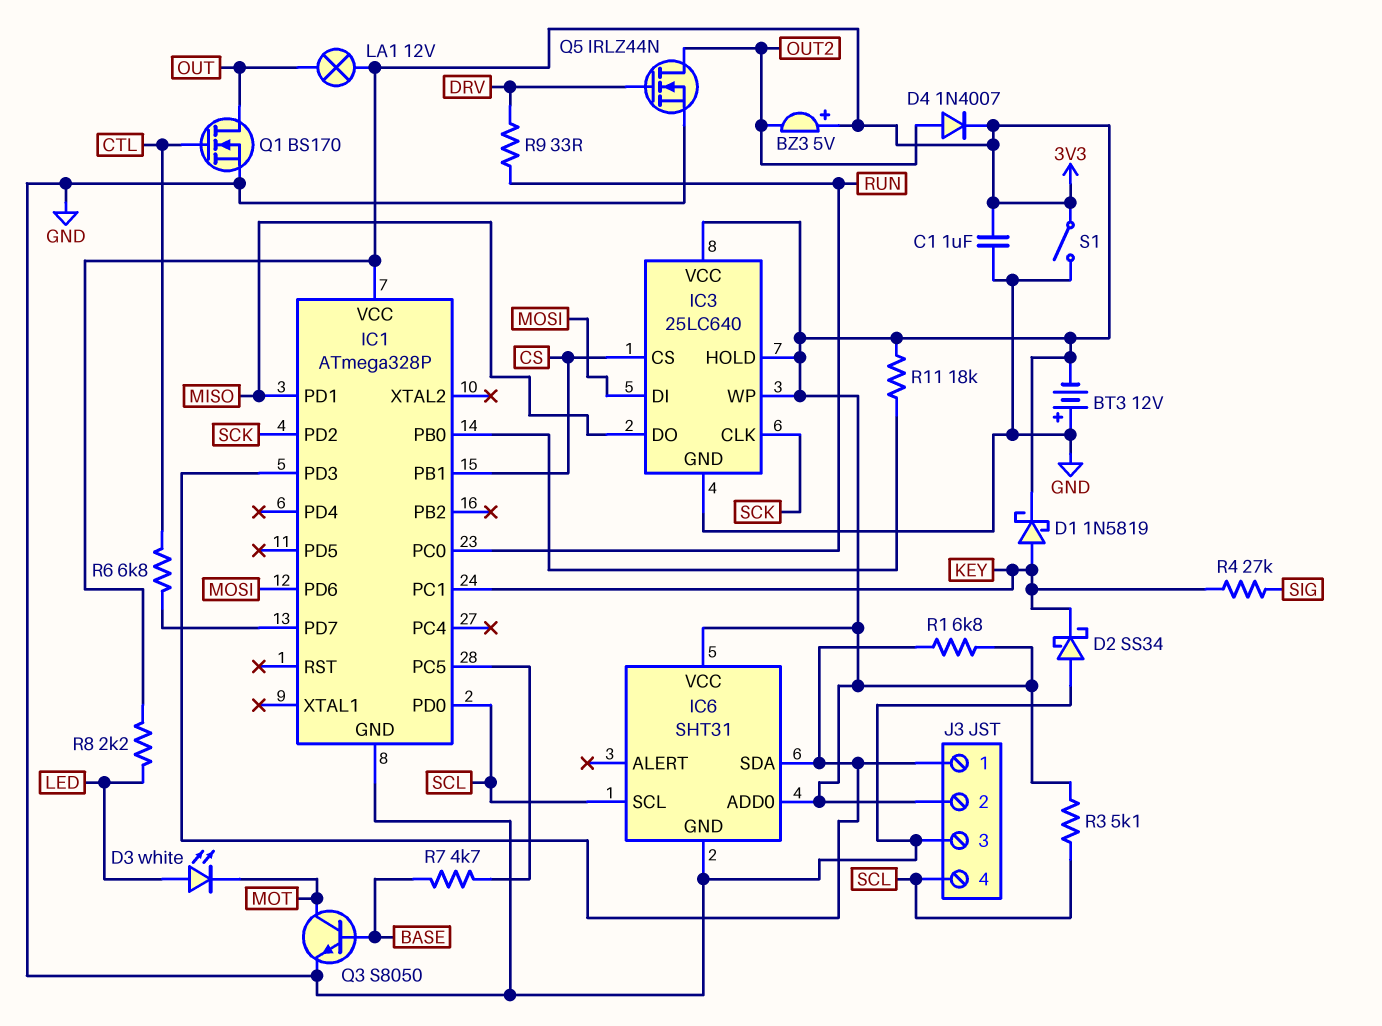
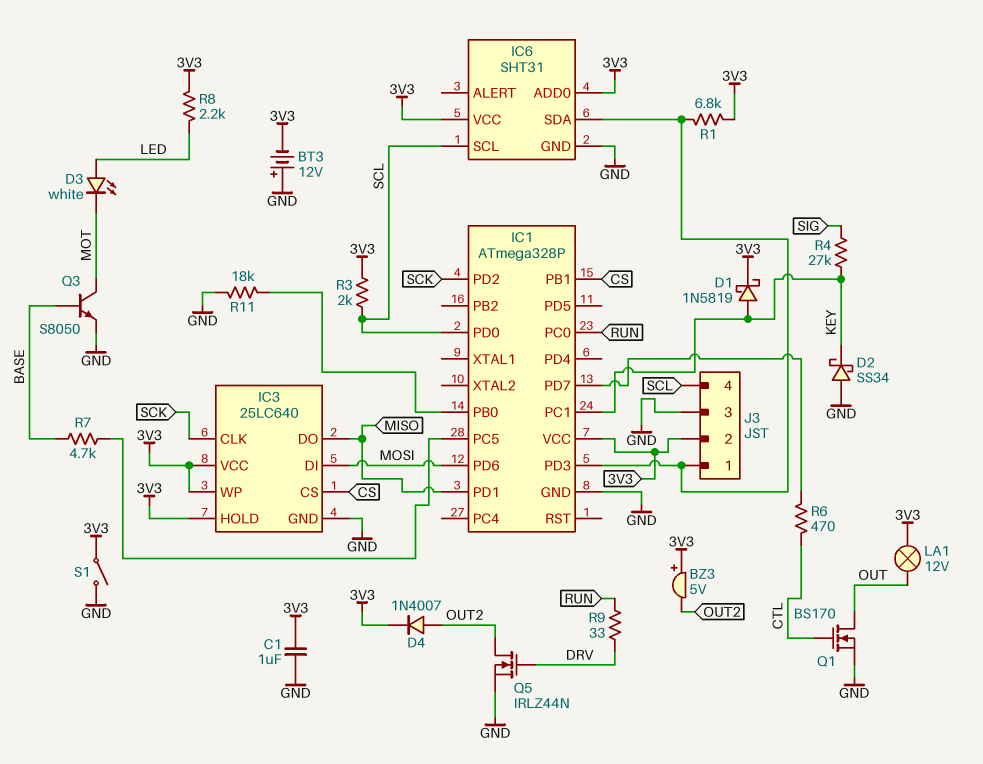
R3: 5.1k (3V3, SCL) -> 2k (3V3, SCL)
R6: 6.8k (CTL, IC1/PD7) -> 470 (CTL, IC1/PD7)
R11: 18k (3V3, IC1/PB0) -> 18k (GND, IC1/PB0)

